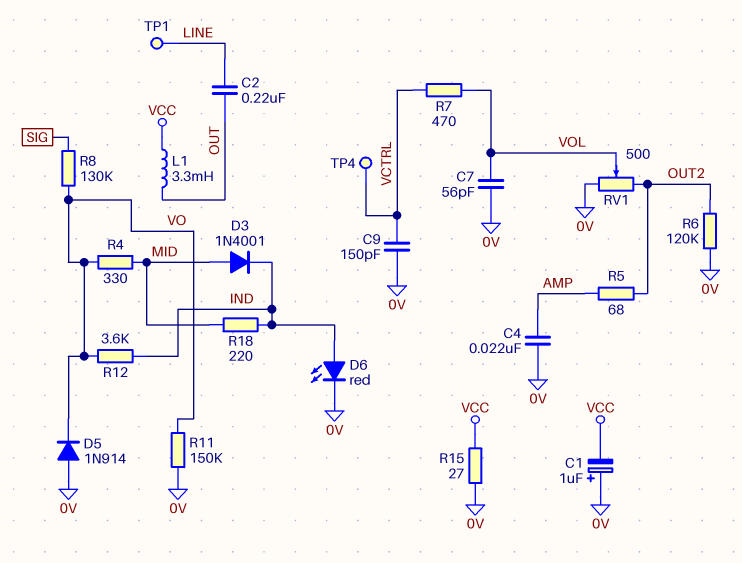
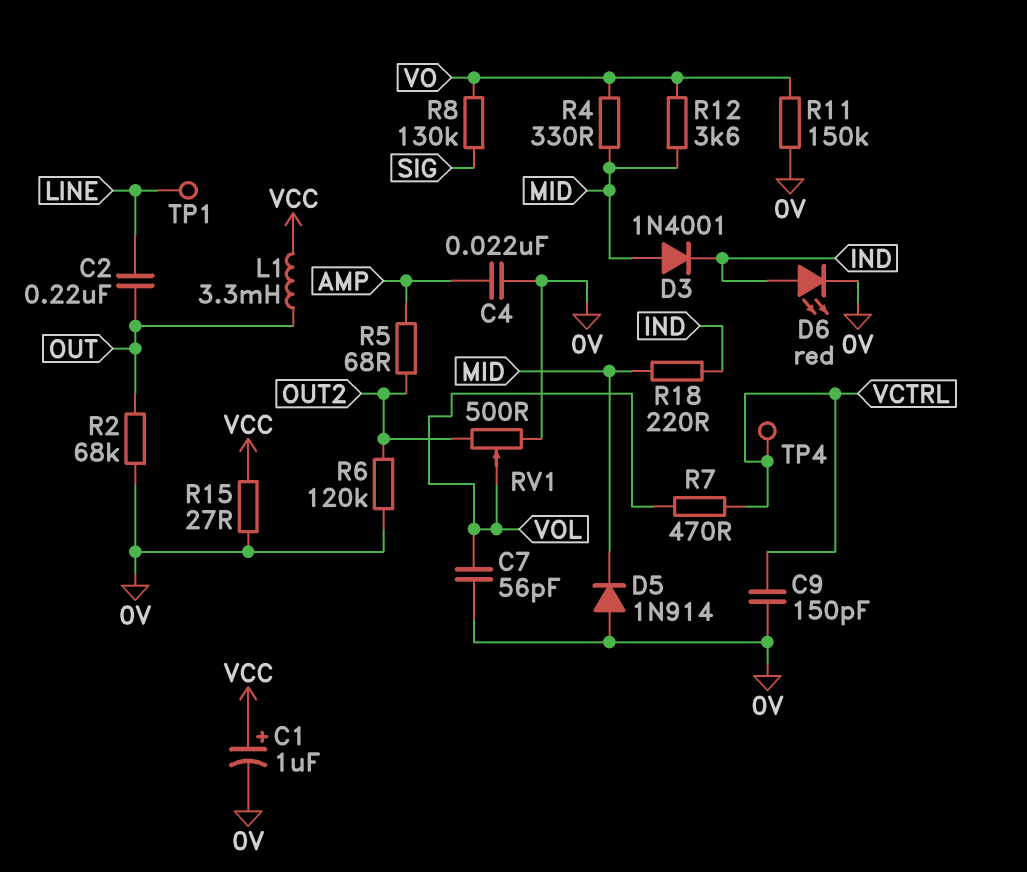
C1: 1uF (plus 0V, minus VCC) -> 1uF (plus VCC, minus 0V)
D5: diode 1N914 (A 0V, K VO) -> diode 1N914 (A 0V, K MID)
R2: none -> 68k (0V, OUT)
R12: 3.6k (IND, VO) -> 3.6k (MID, VO)

